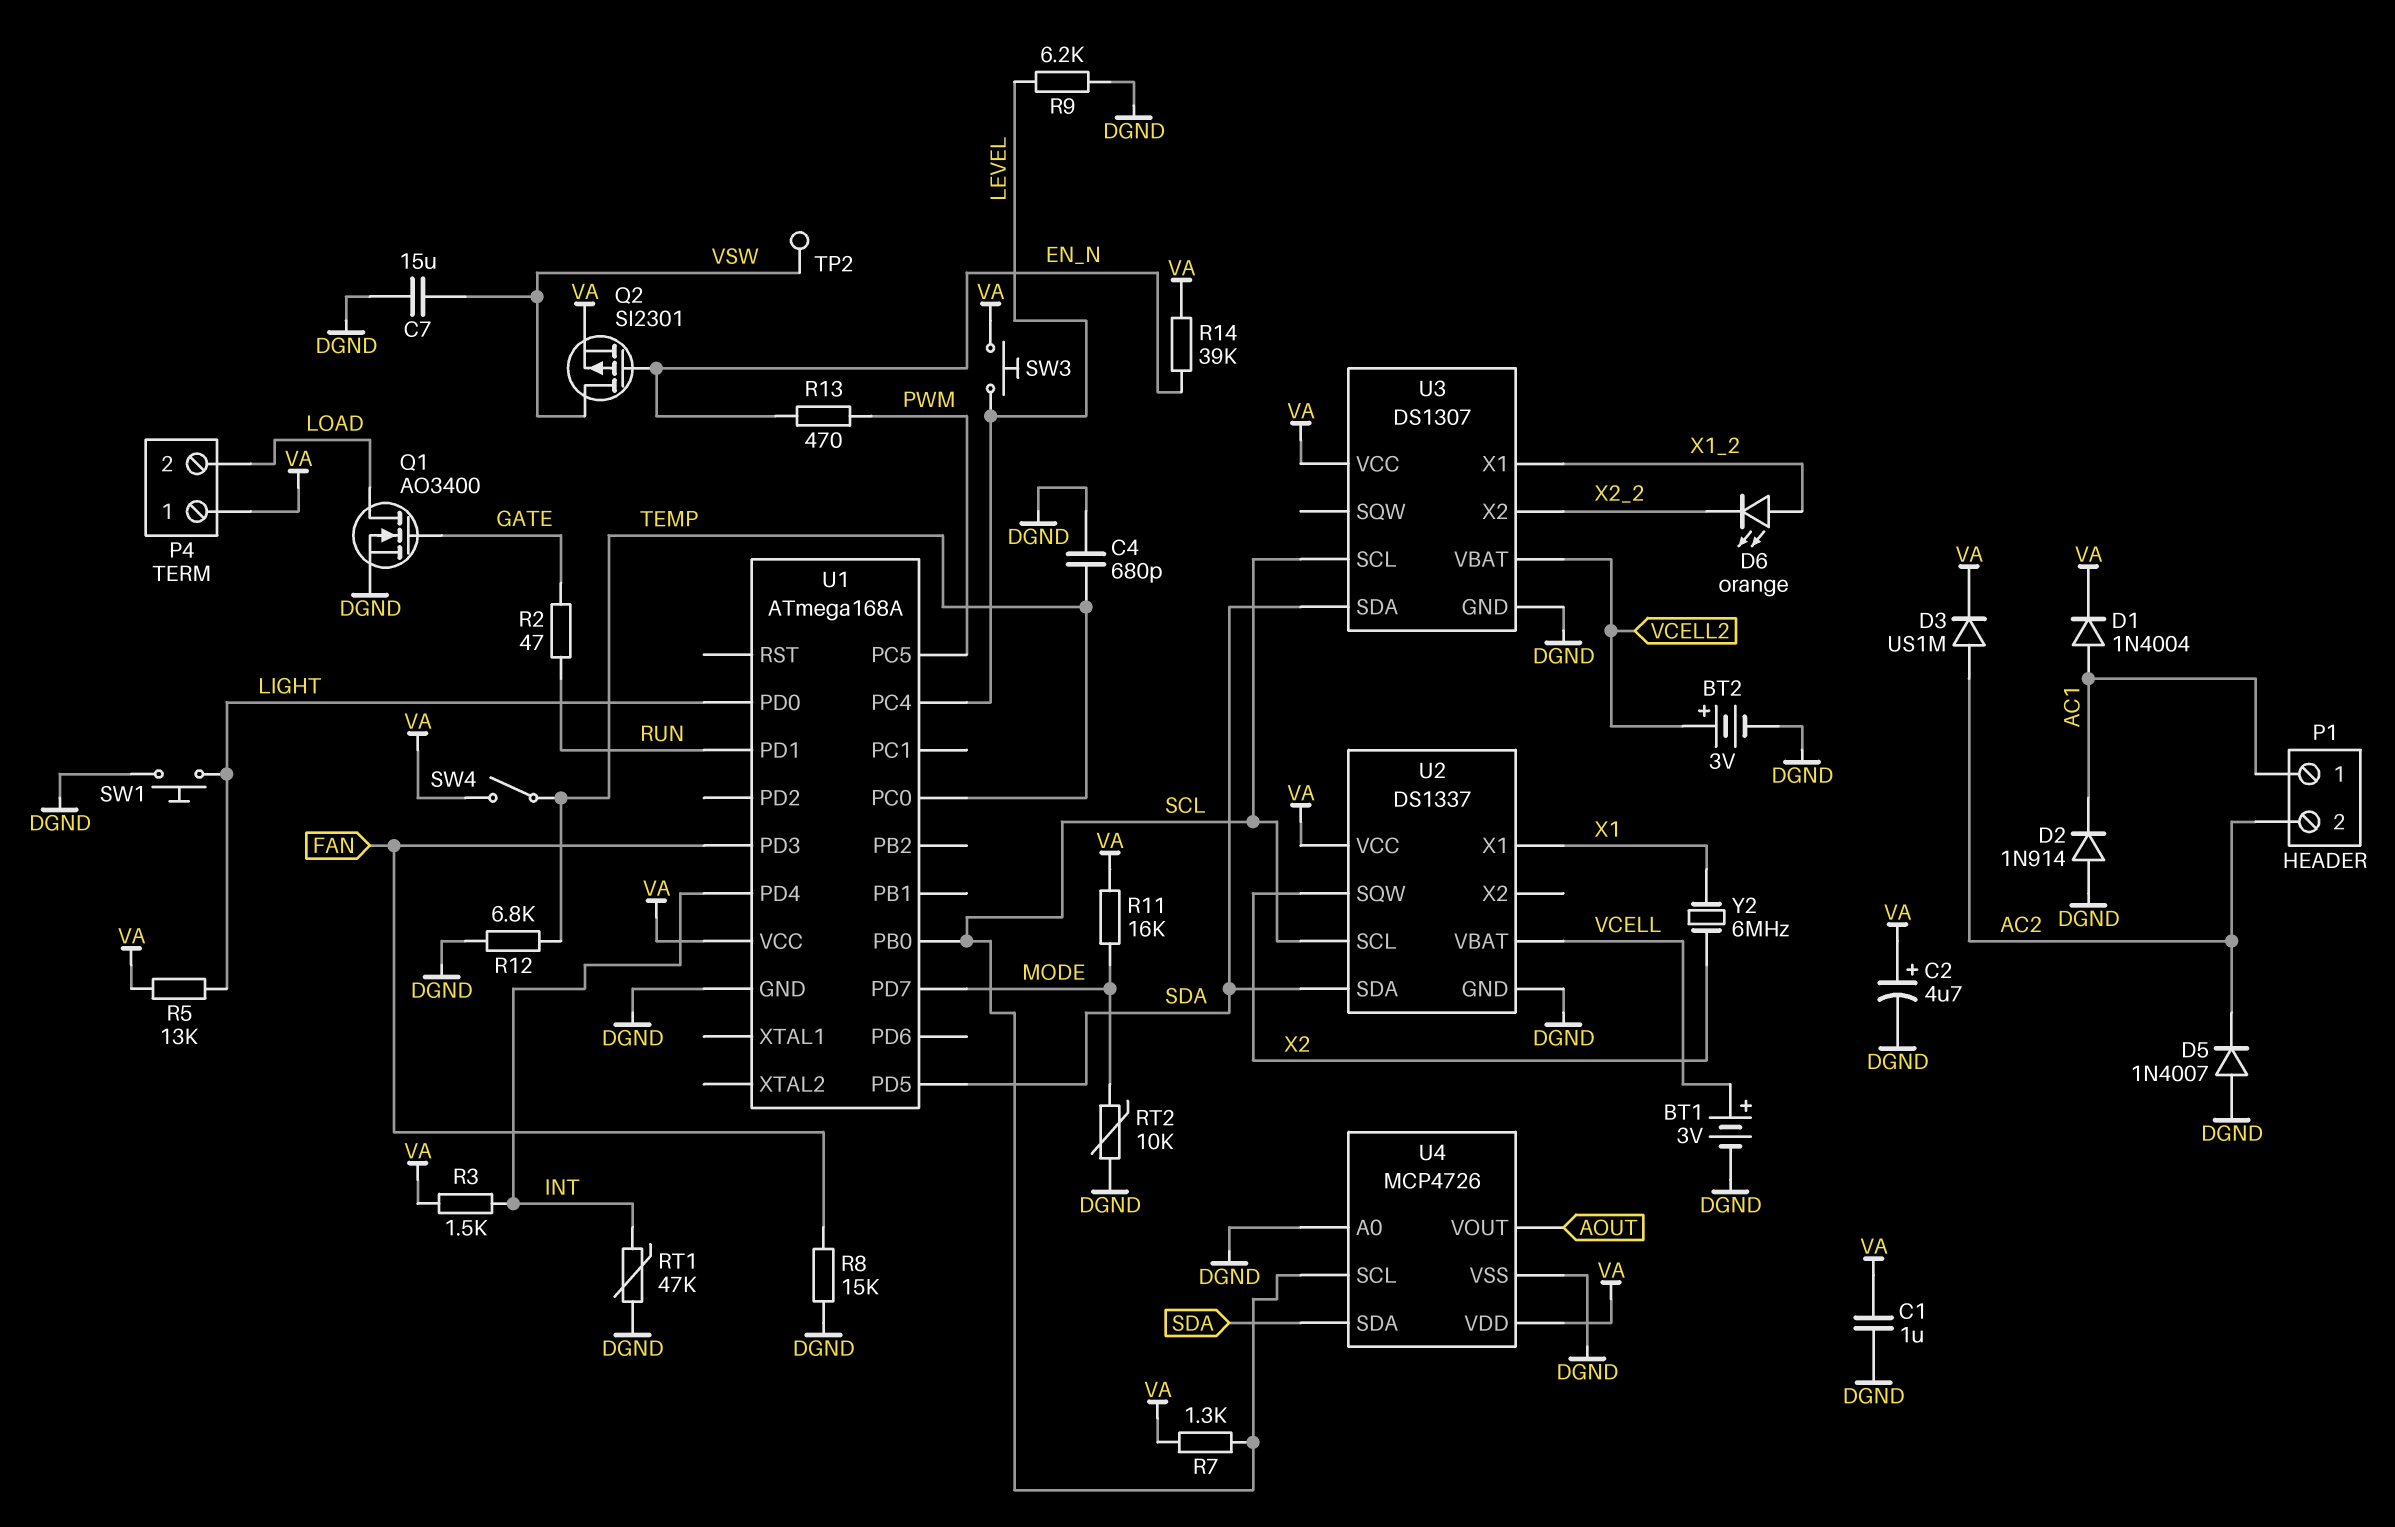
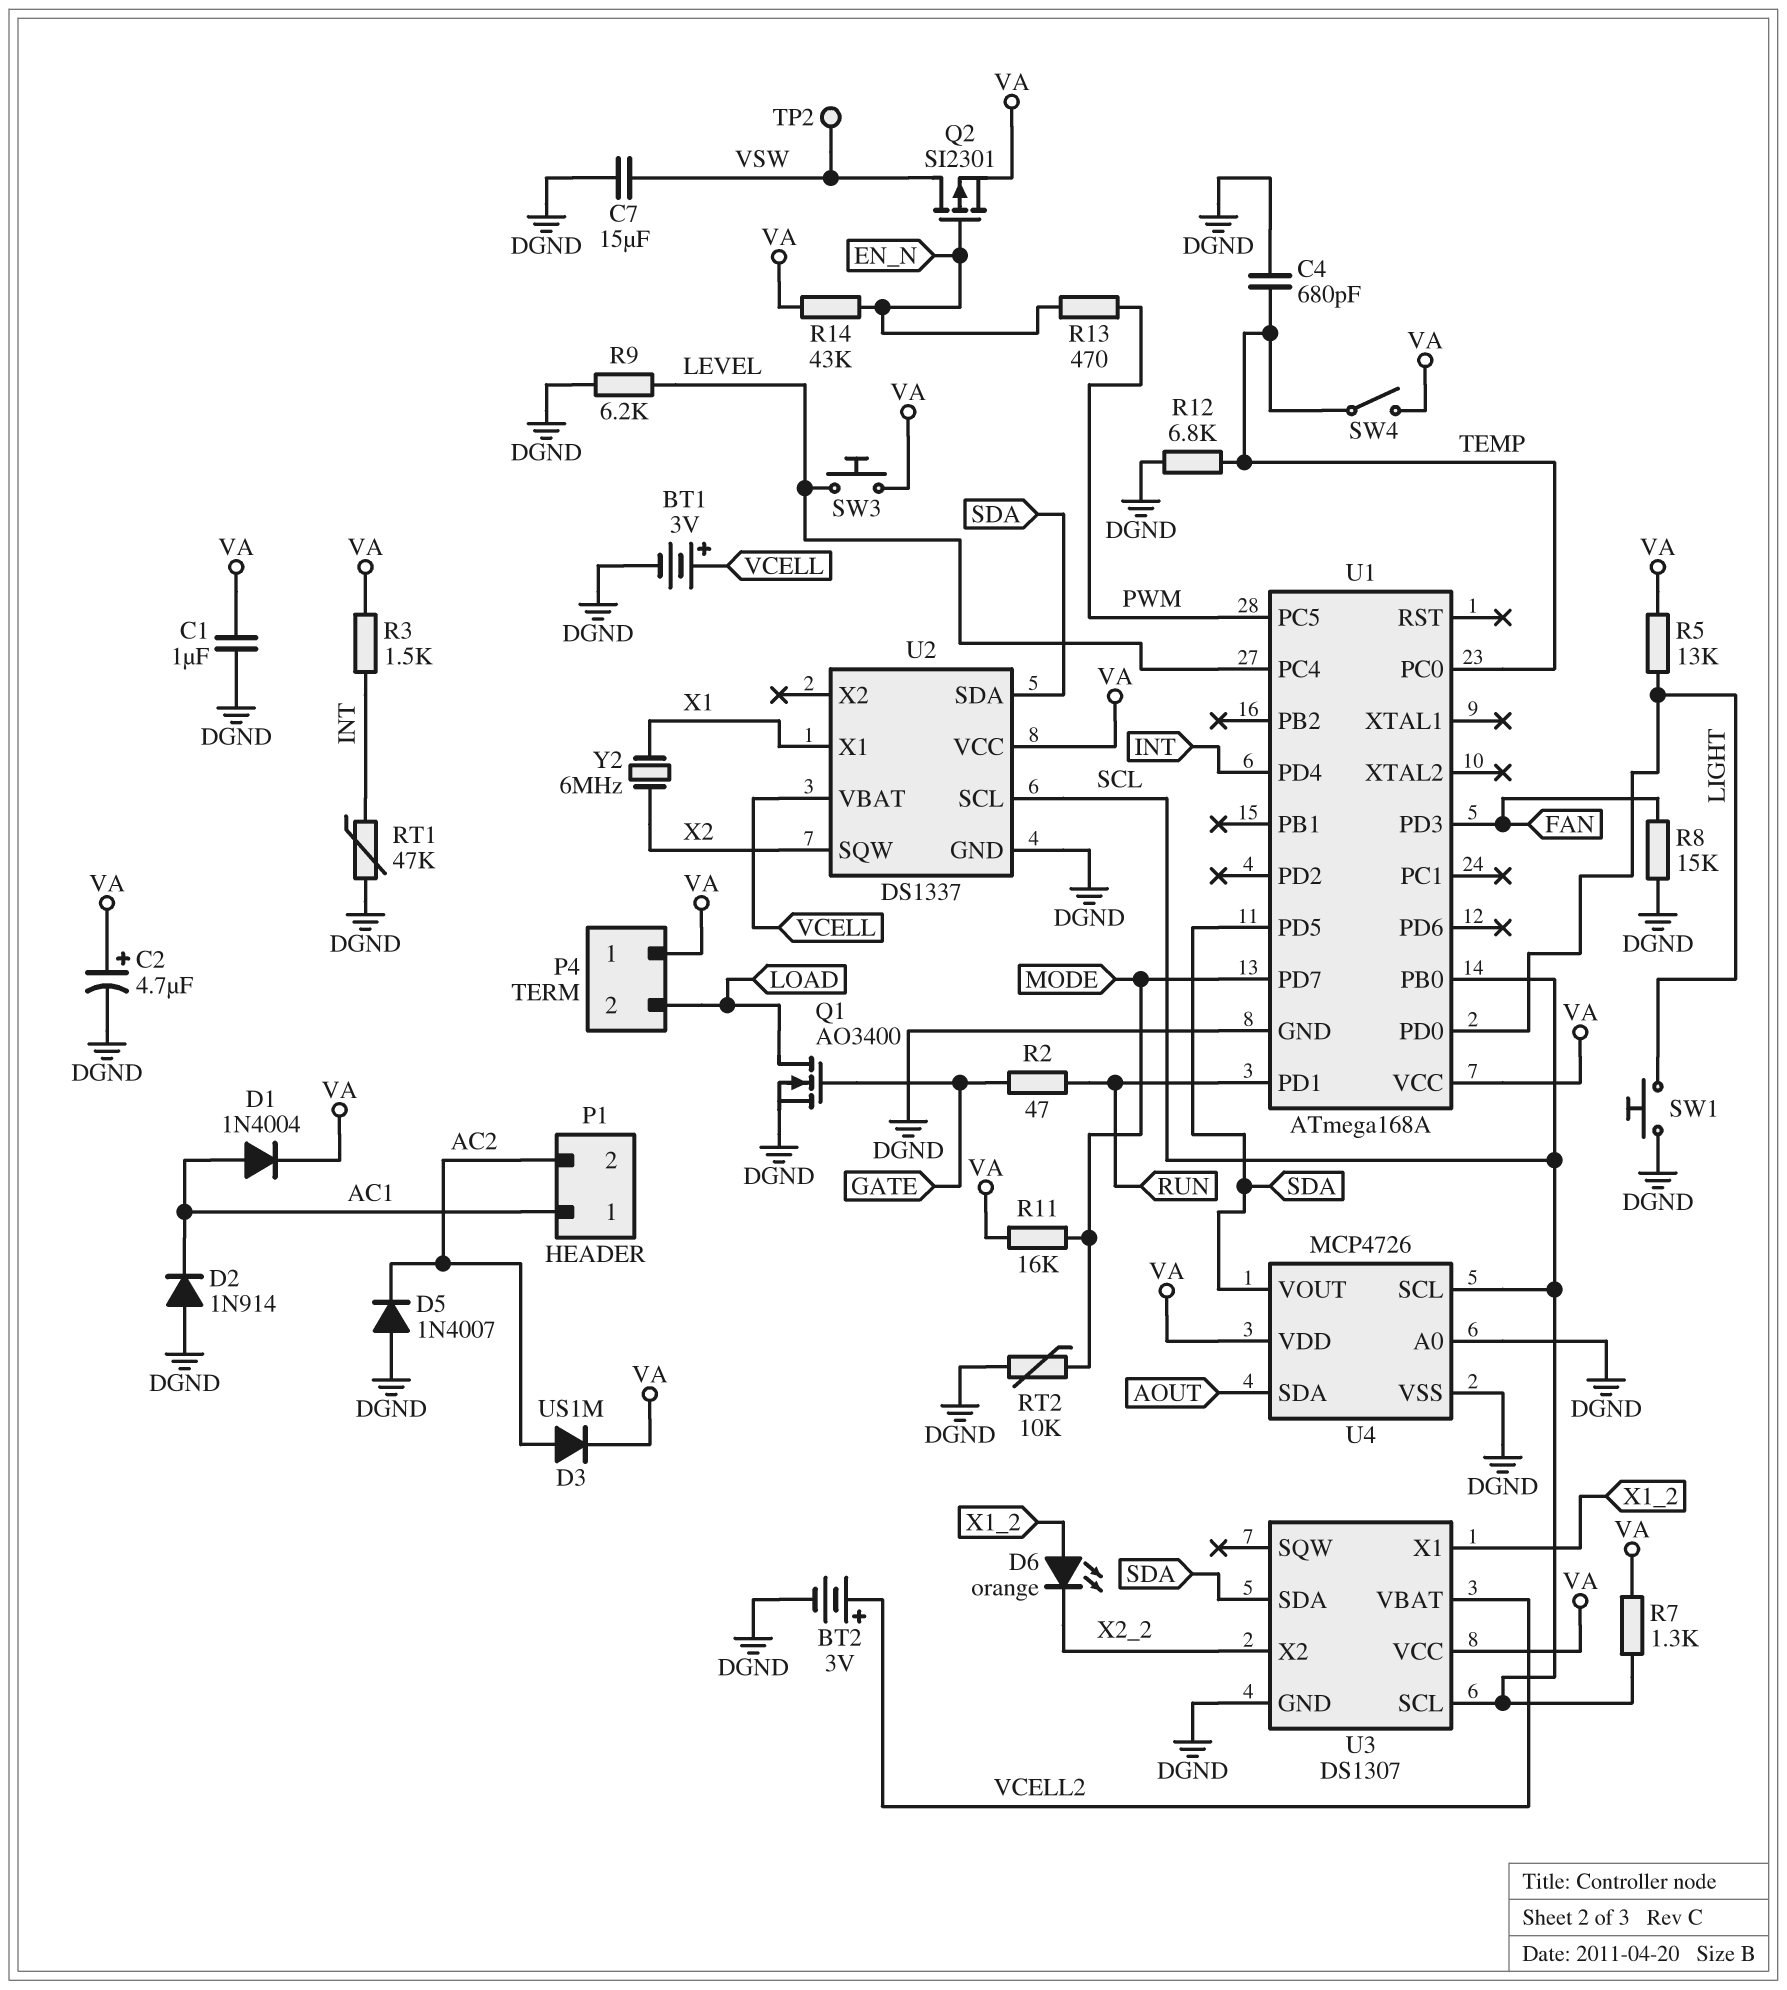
R14: 39k (EN_N, VA) -> 43k (EN_N, VA)
U4 pin SDA: SDA -> AOUT
U4 pin VOUT: AOUT -> SDA

